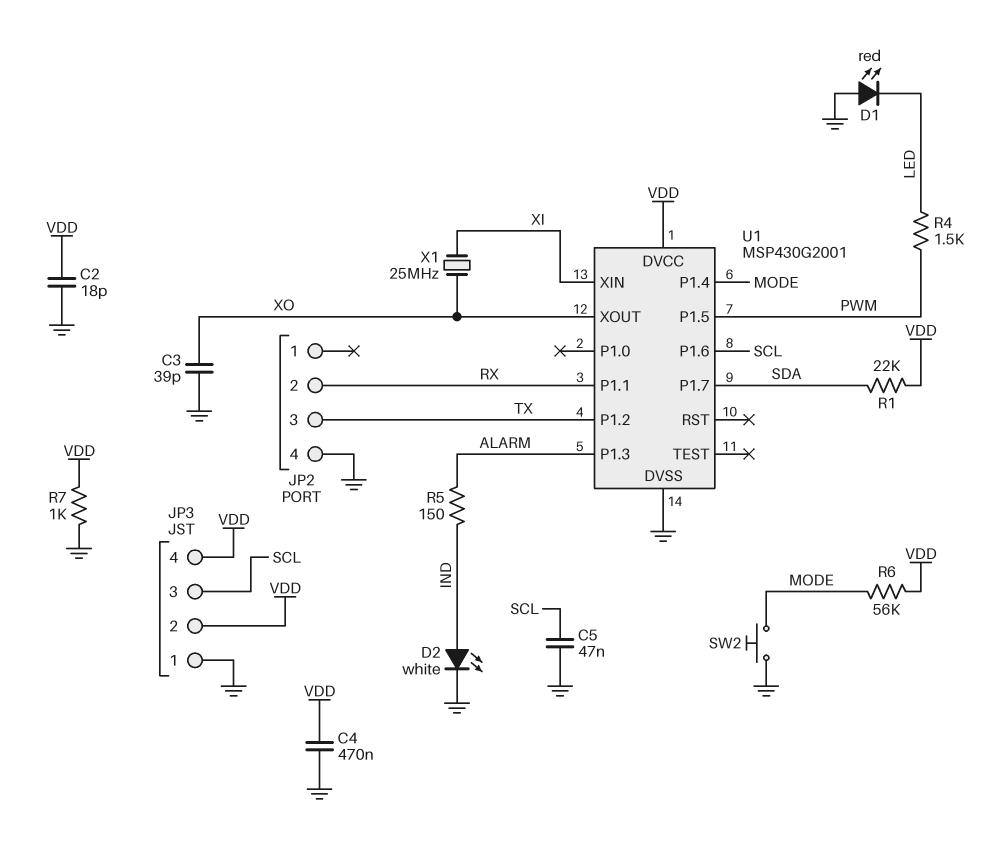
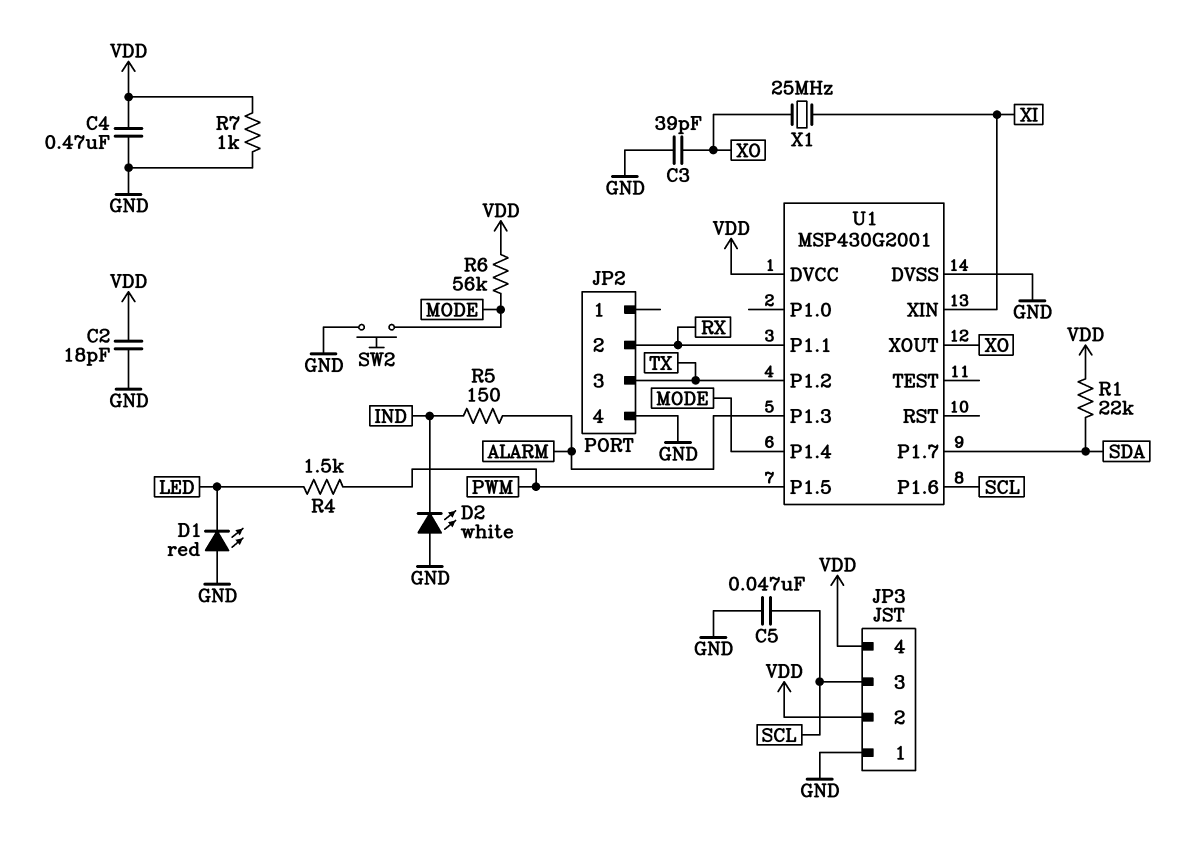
D2: LED white (A IND, K GND) -> LED white (A GND, K IND)

